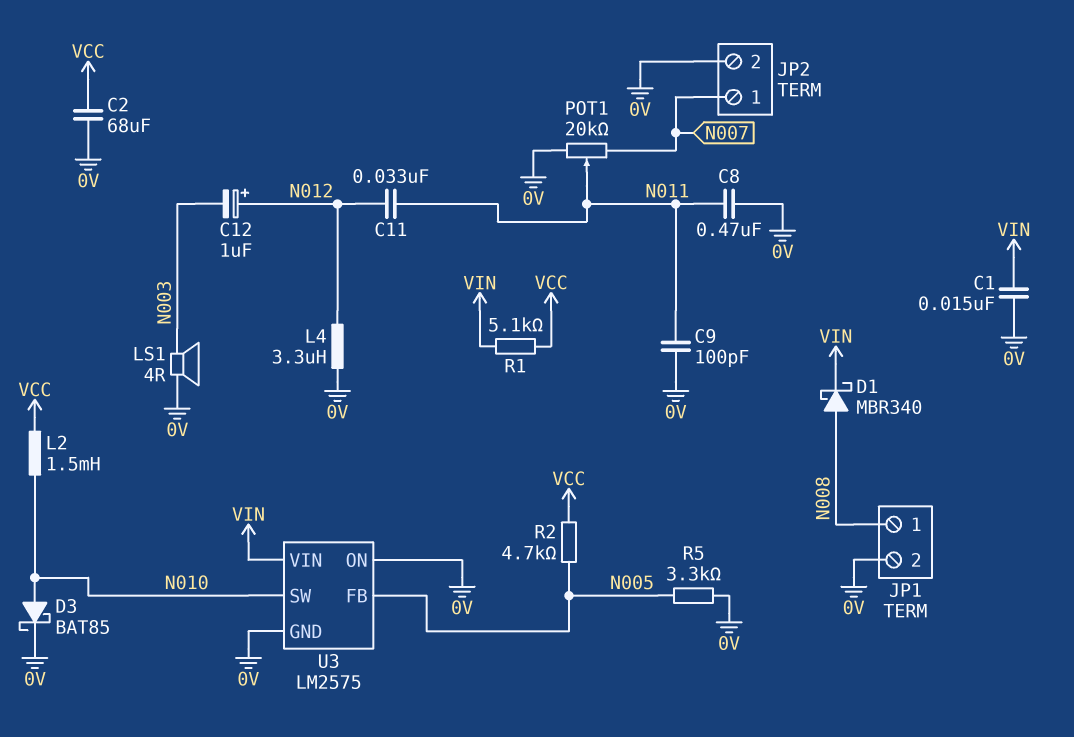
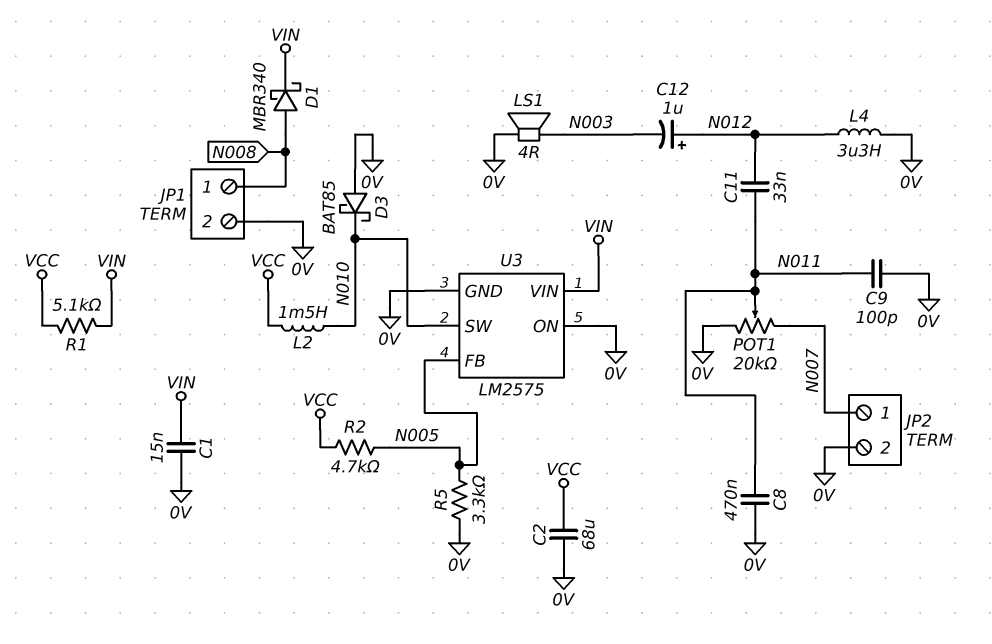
D3: schottky BAT85 (A N010, K 0V) -> schottky BAT85 (A 0V, K N010)

